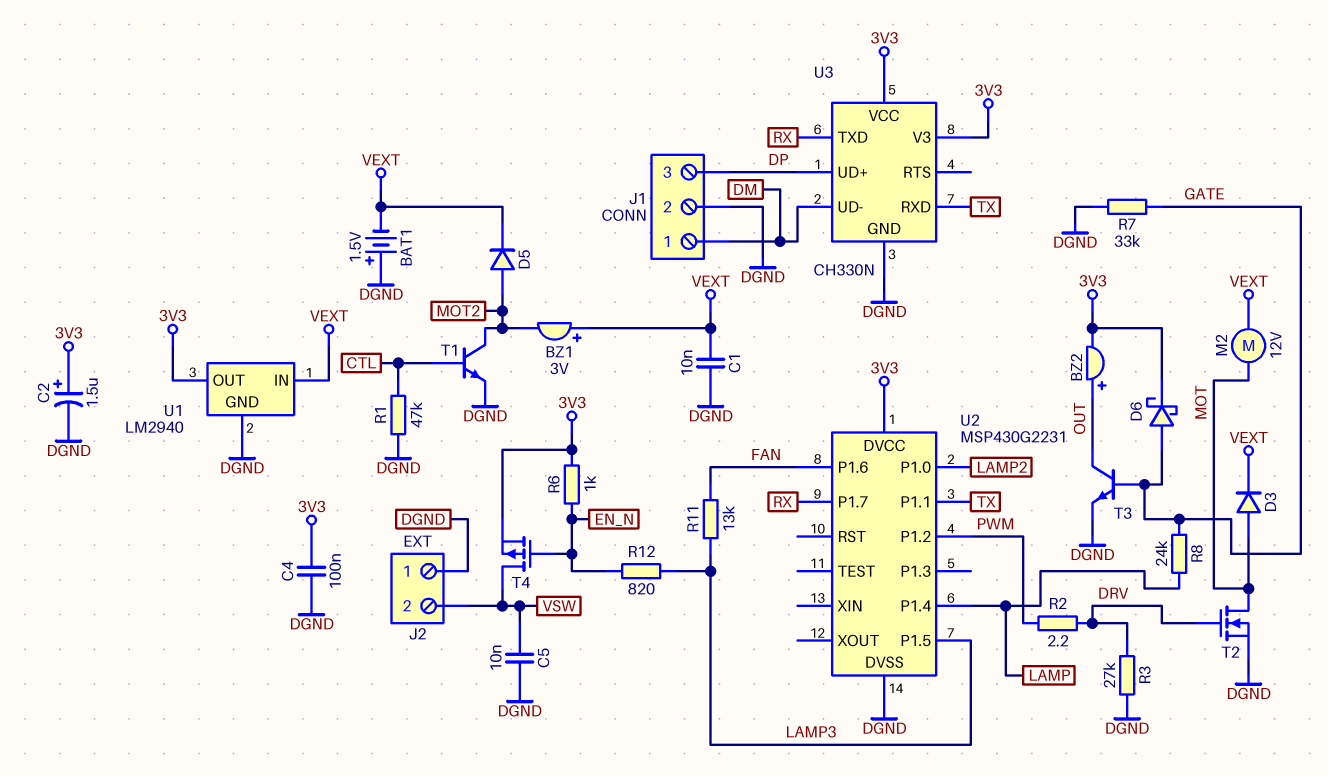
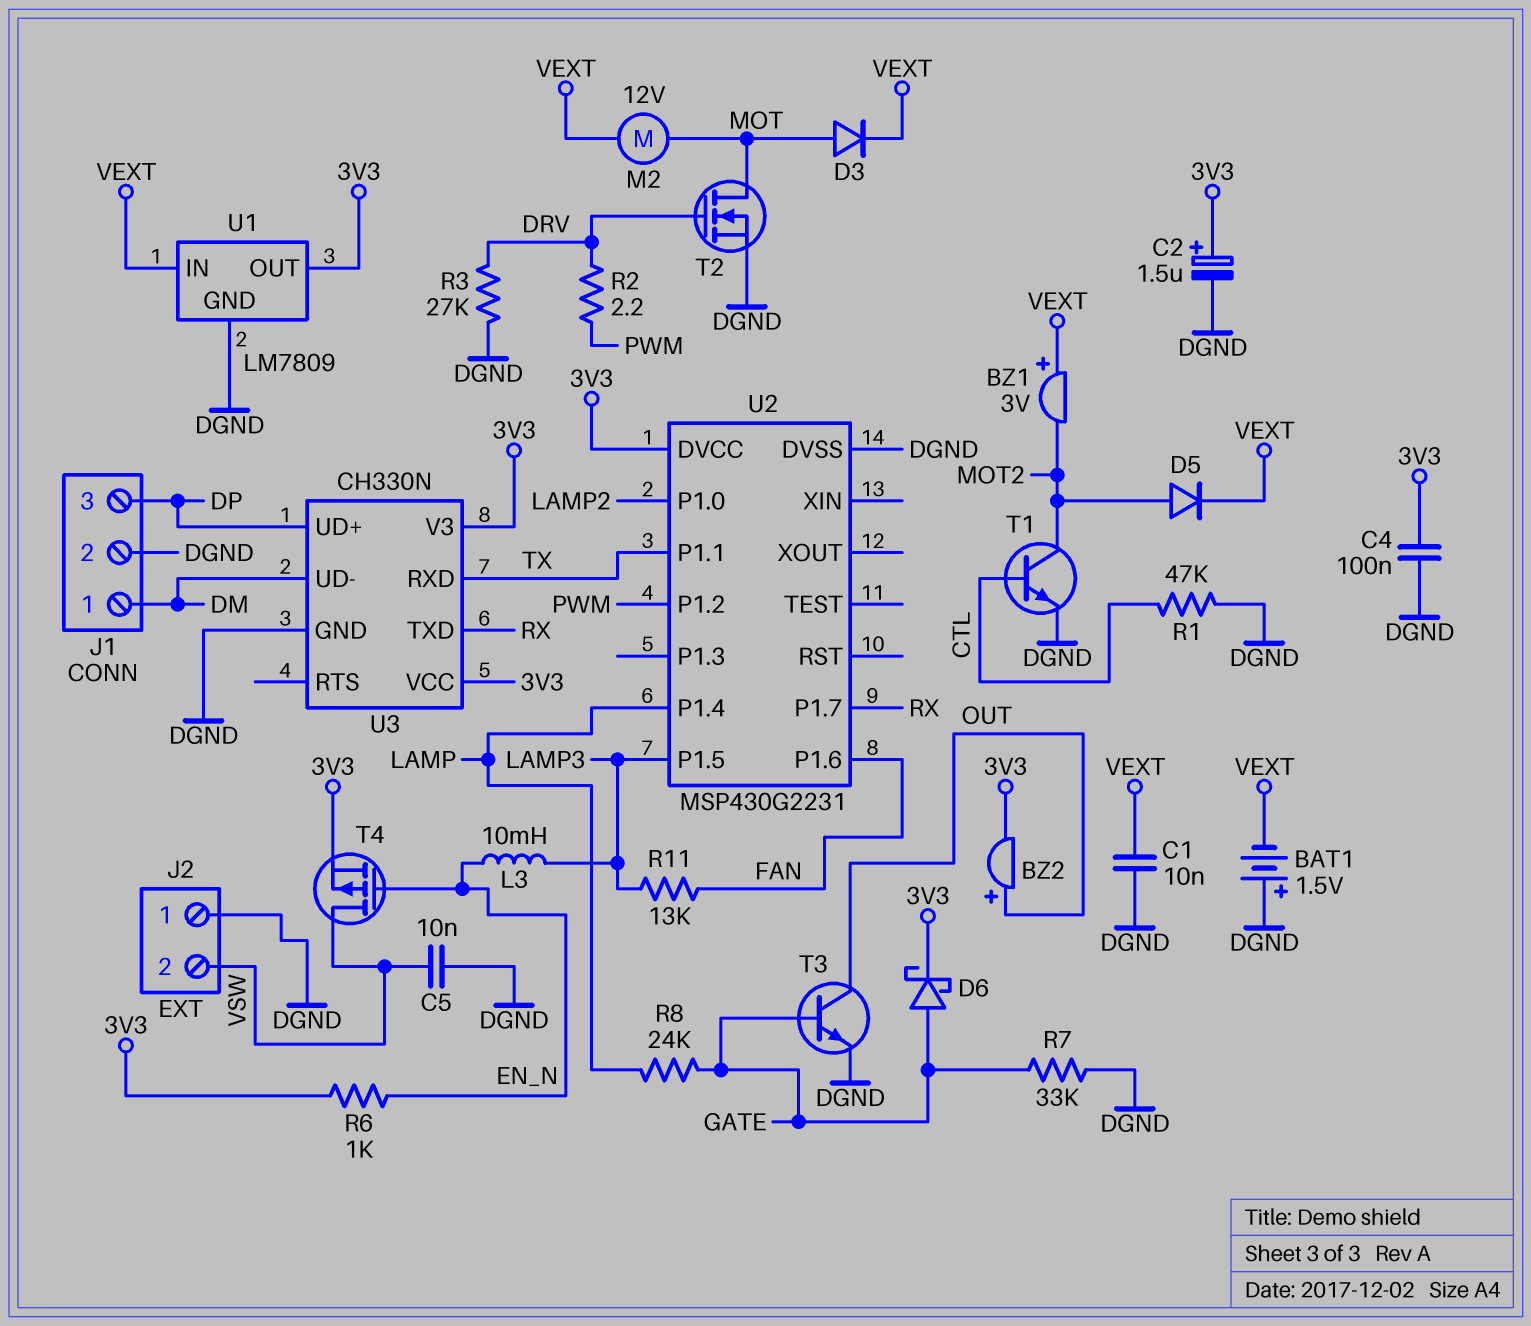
L3: none -> 10mH (EN_N, LAMP3)
R12: 820 (EN_N, LAMP3) -> none
U1: LM2940 -> LM7809

